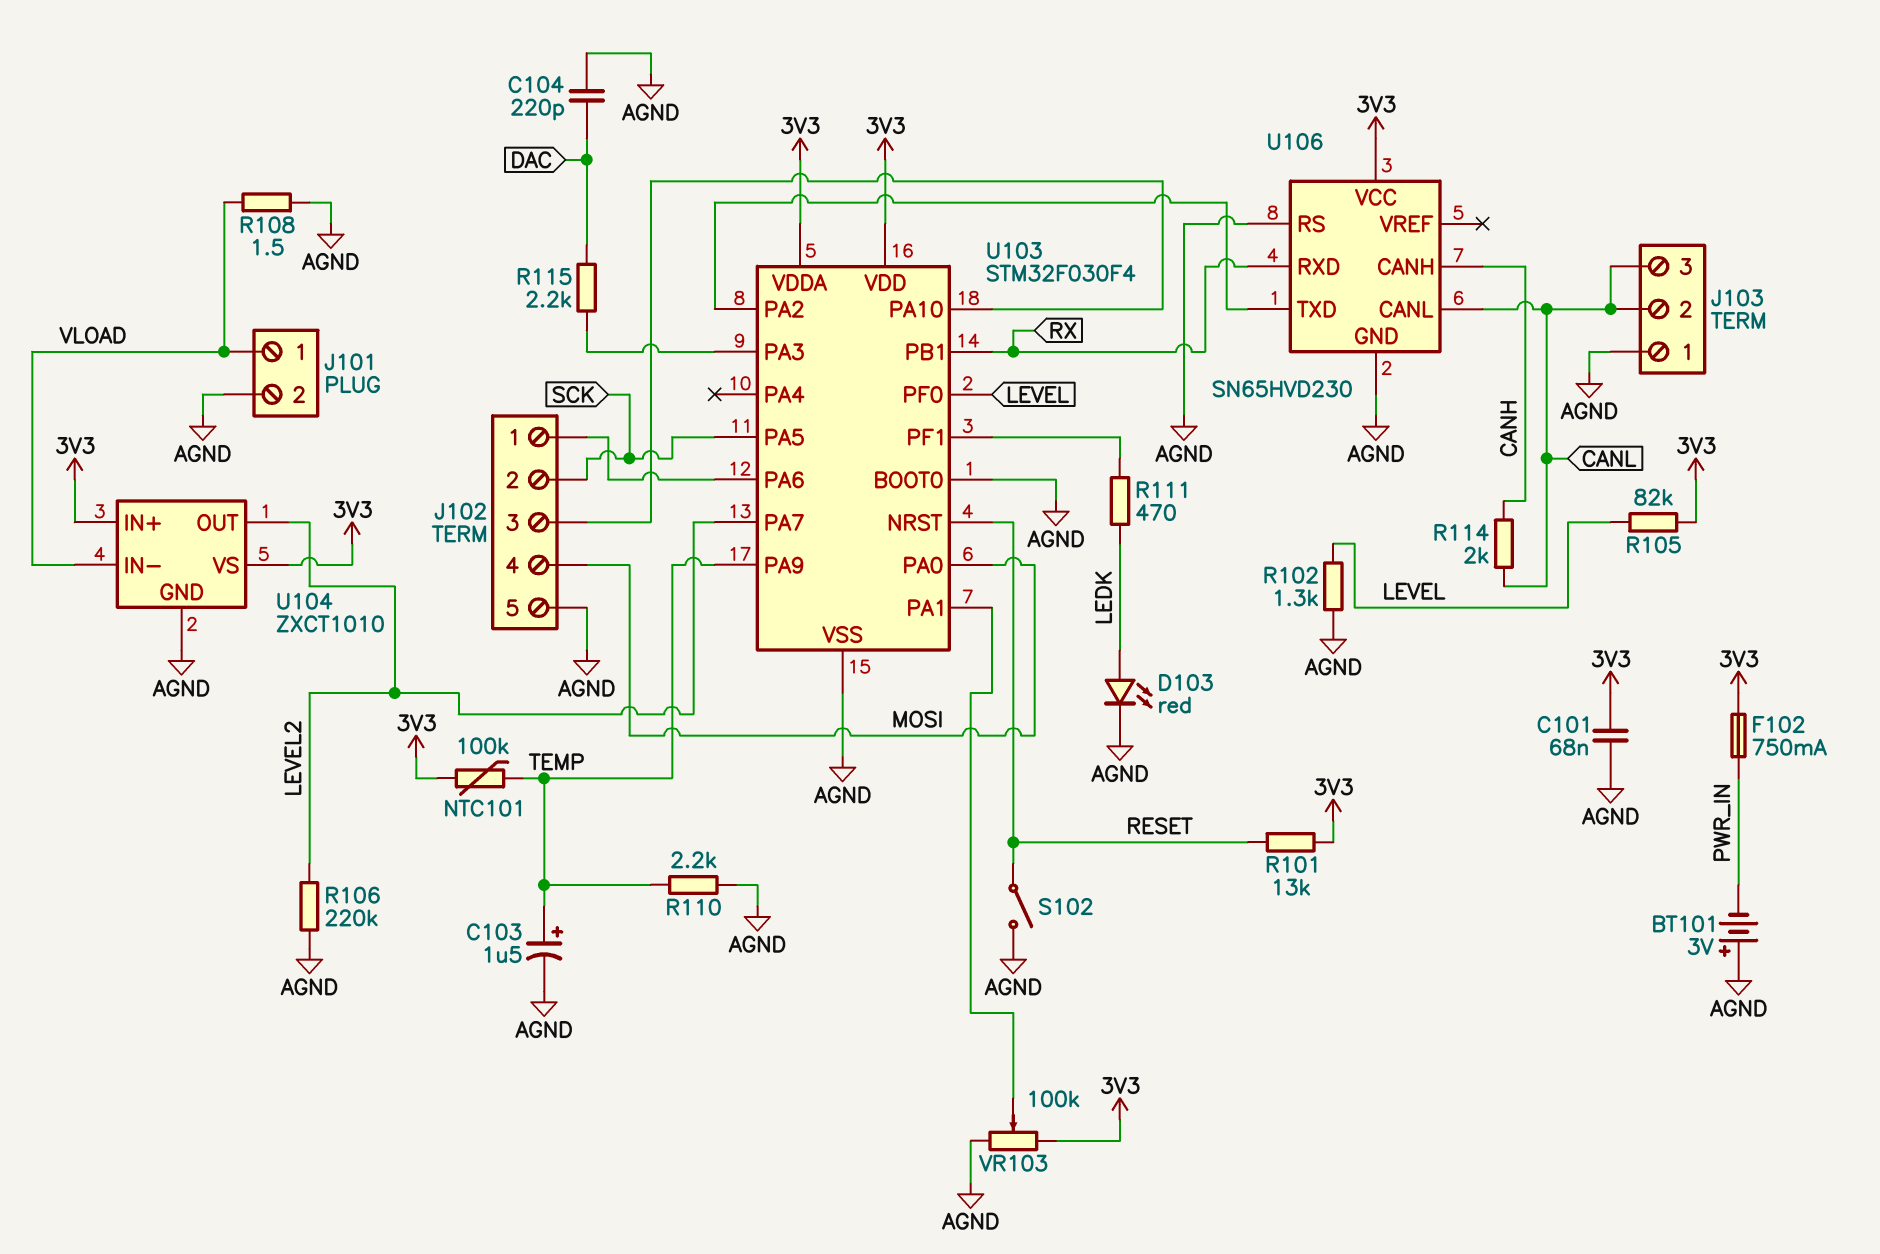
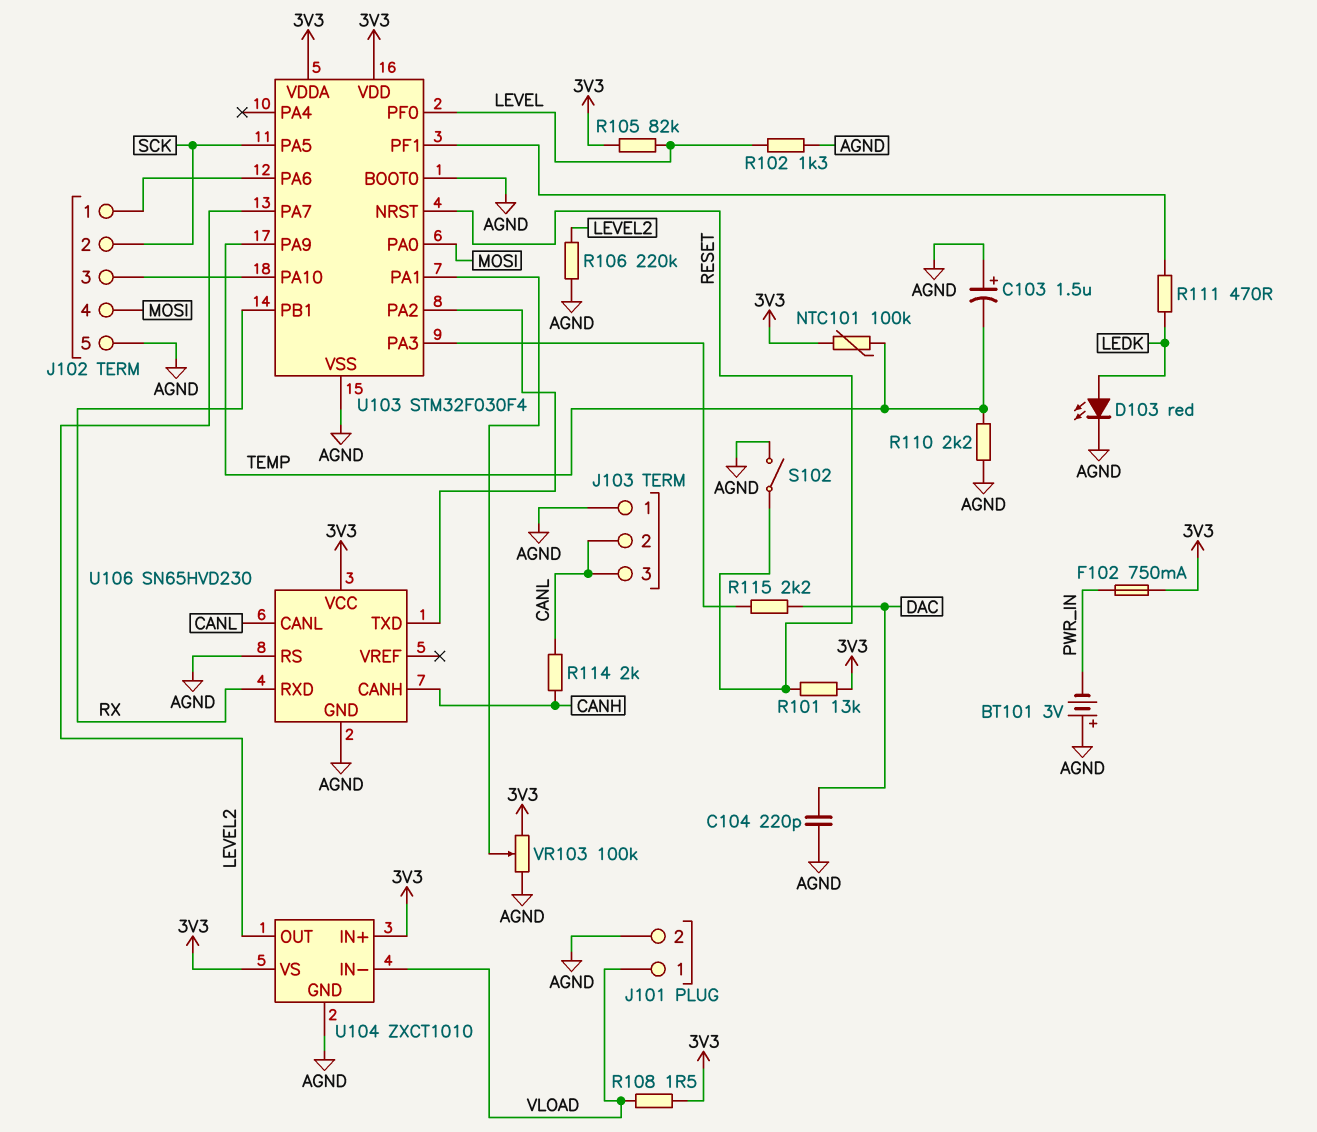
C101: 68nF (3V3, AGND) -> none
C103: 1.5uF (plus TEMP, minus AGND) -> 1.5uF (plus AGND, minus TEMP)
R108: 1.5 (AGND, VLOAD) -> 1.5 (3V3, VLOAD)

